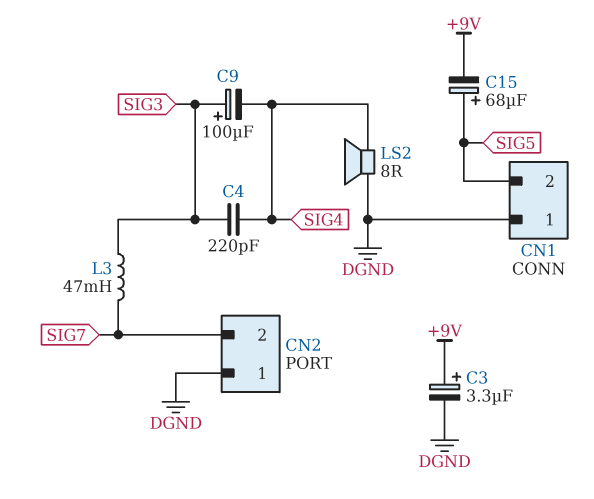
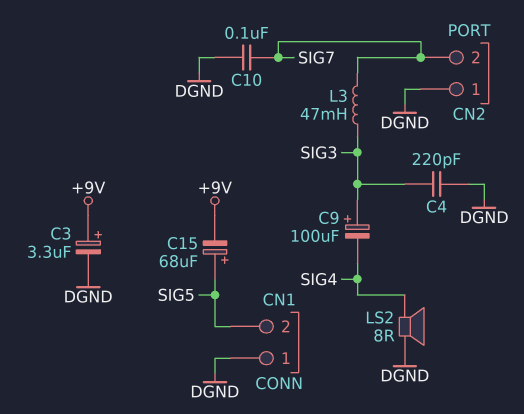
C4: 220pF (SIG3, SIG4) -> 220pF (DGND, SIG3)
C10: none -> 100nF (DGND, SIG7)

